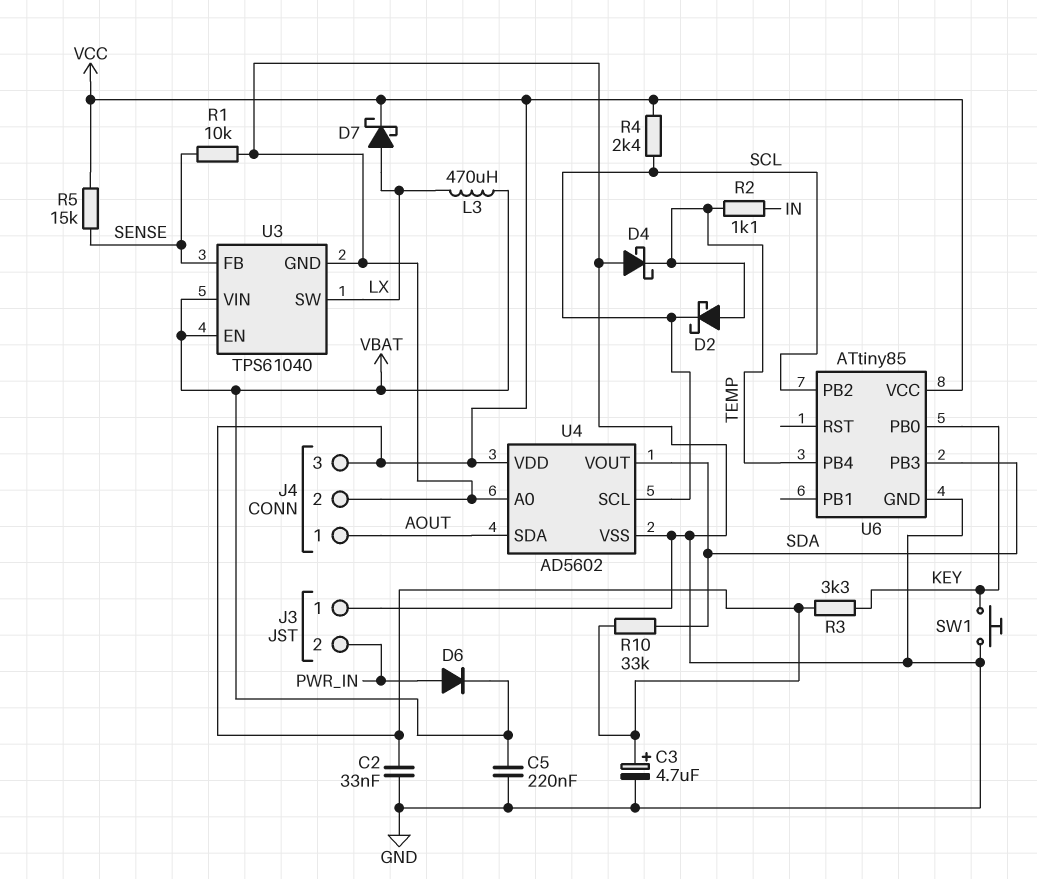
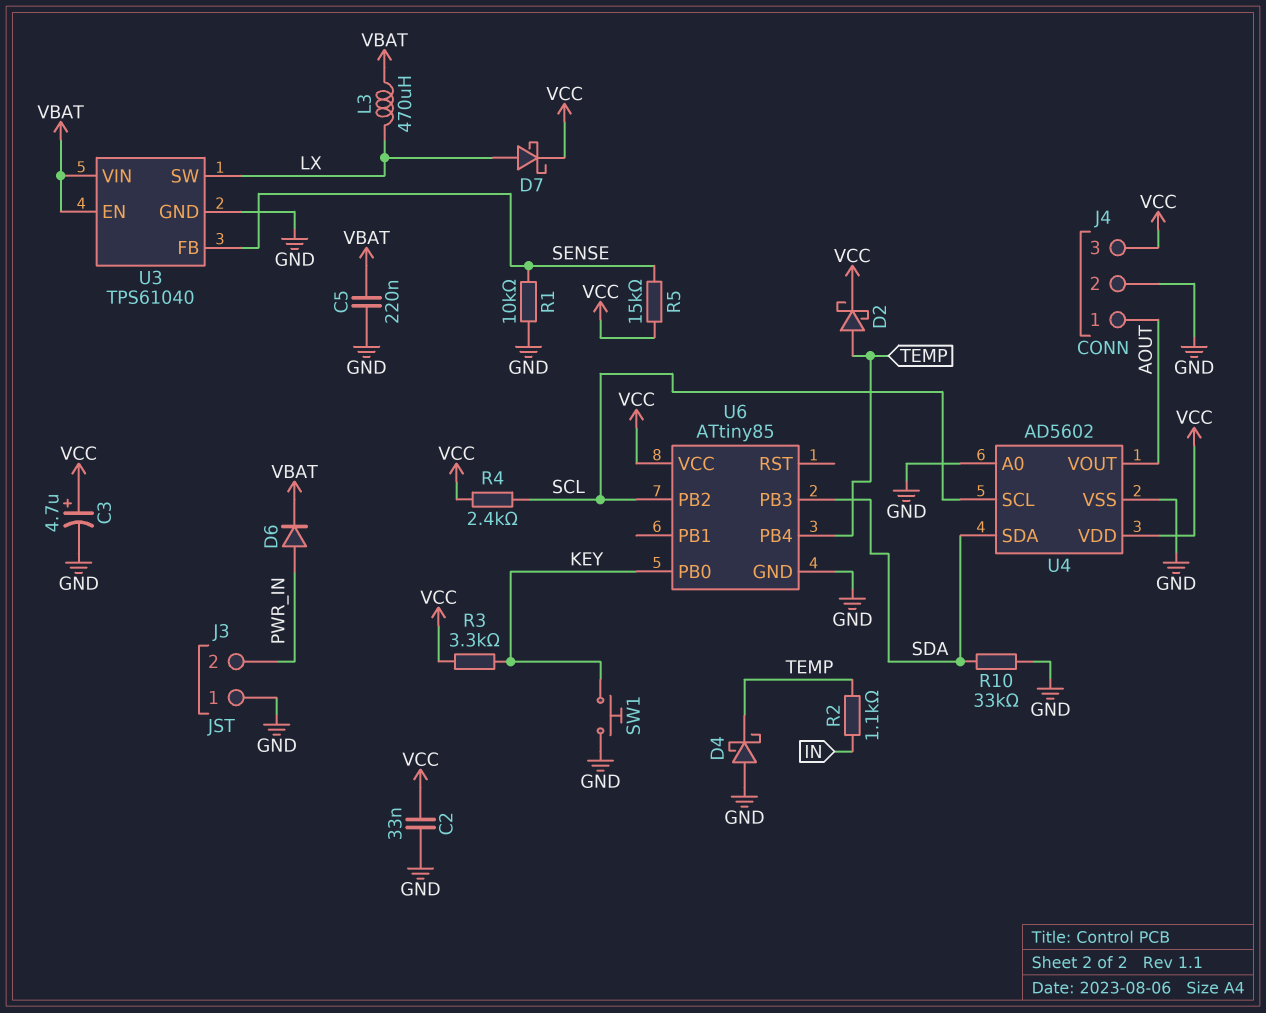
D2: schottky (A TEMP, K SCL) -> schottky (A TEMP, K VCC)
R10: 33k (SDA, VCC) -> 33k (GND, SDA)
U4 pin SDA: AOUT -> SDA
U4 pin VOUT: SDA -> AOUT

